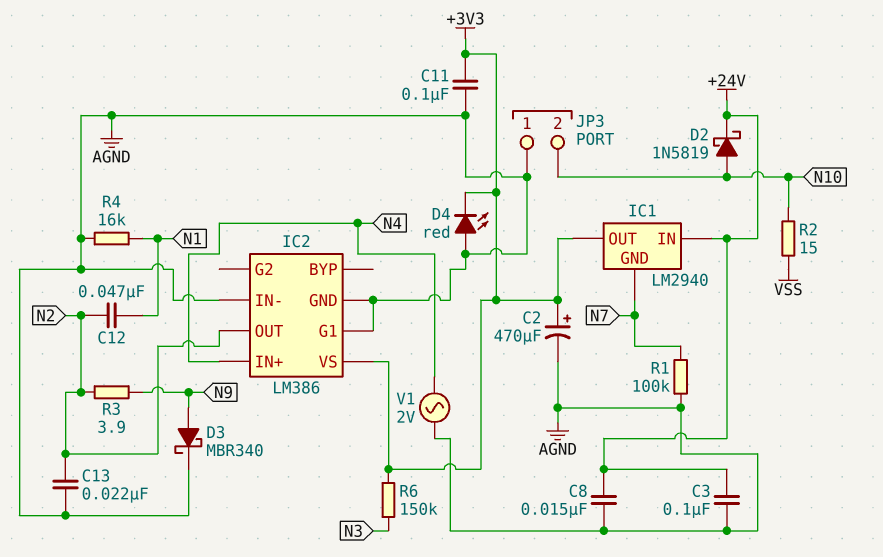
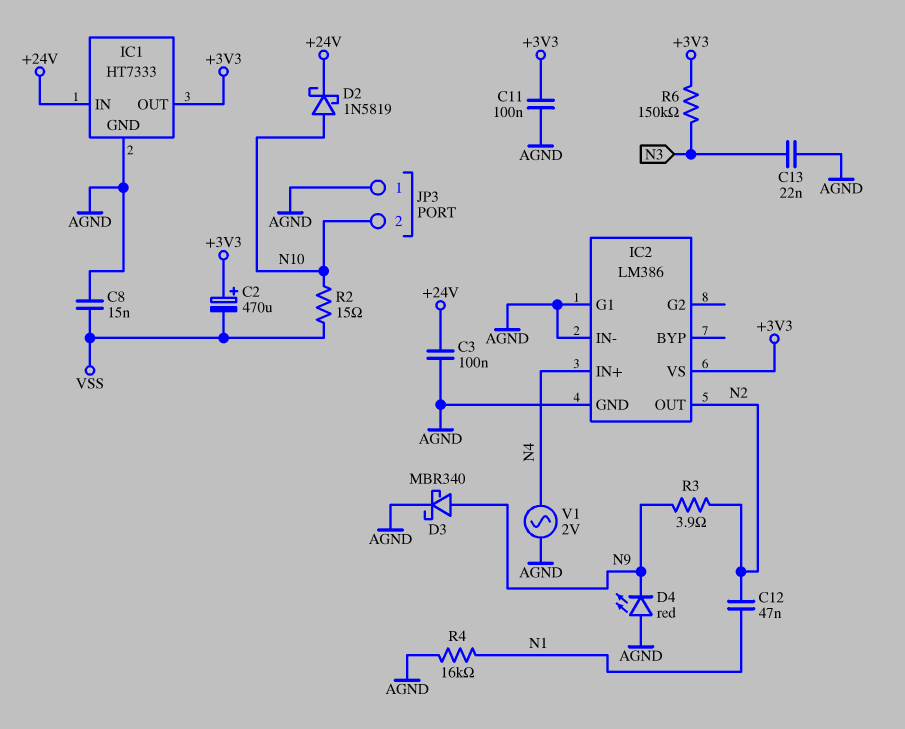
C2: 470uF (plus +3V3, minus AGND) -> 470uF (plus +3V3, minus VSS)
C8: 15nF (+24V, AGND) -> 15nF (AGND, VSS)
C13: 22nF (AGND, N2) -> 22nF (AGND, N3)
D4: LED red (A AGND, K +3V3) -> LED red (A AGND, K N9)
IC1: LM2940 -> HT7333
IC1 pin GND: N7 -> AGND
R1: 100k (AGND, N7) -> none

